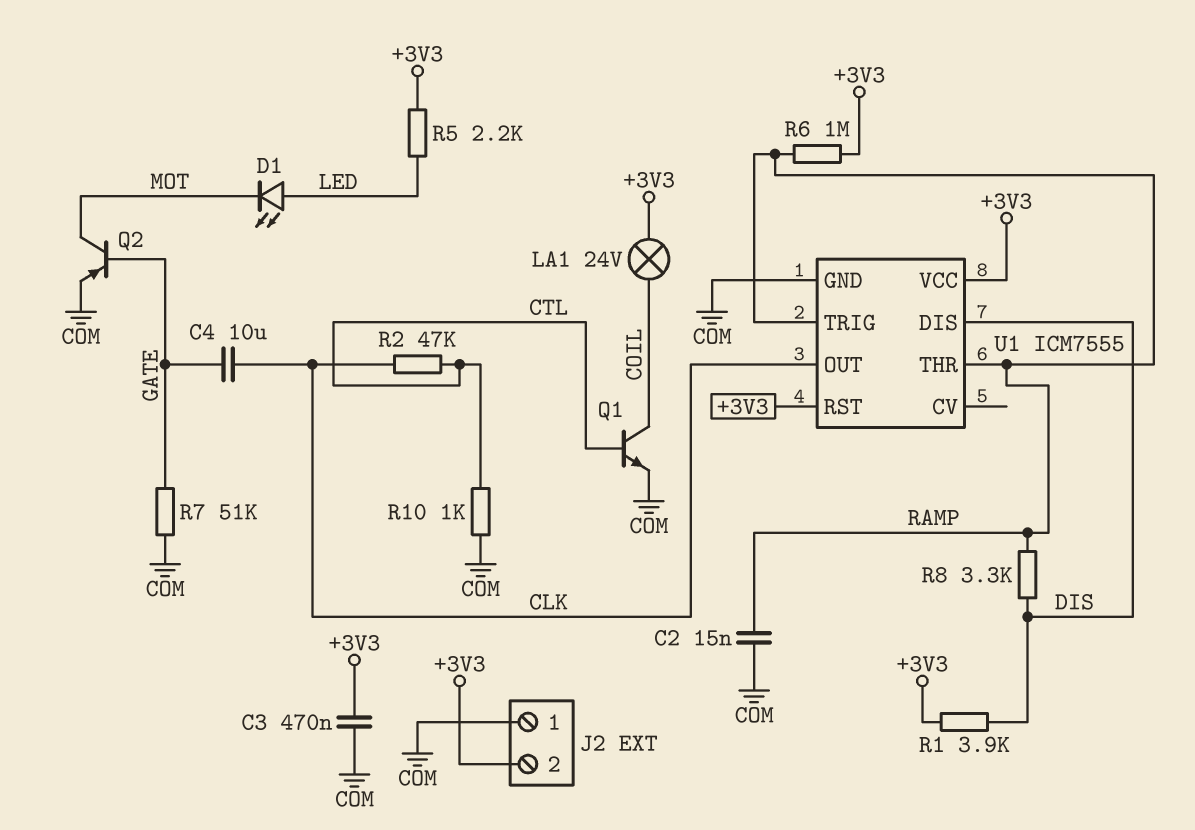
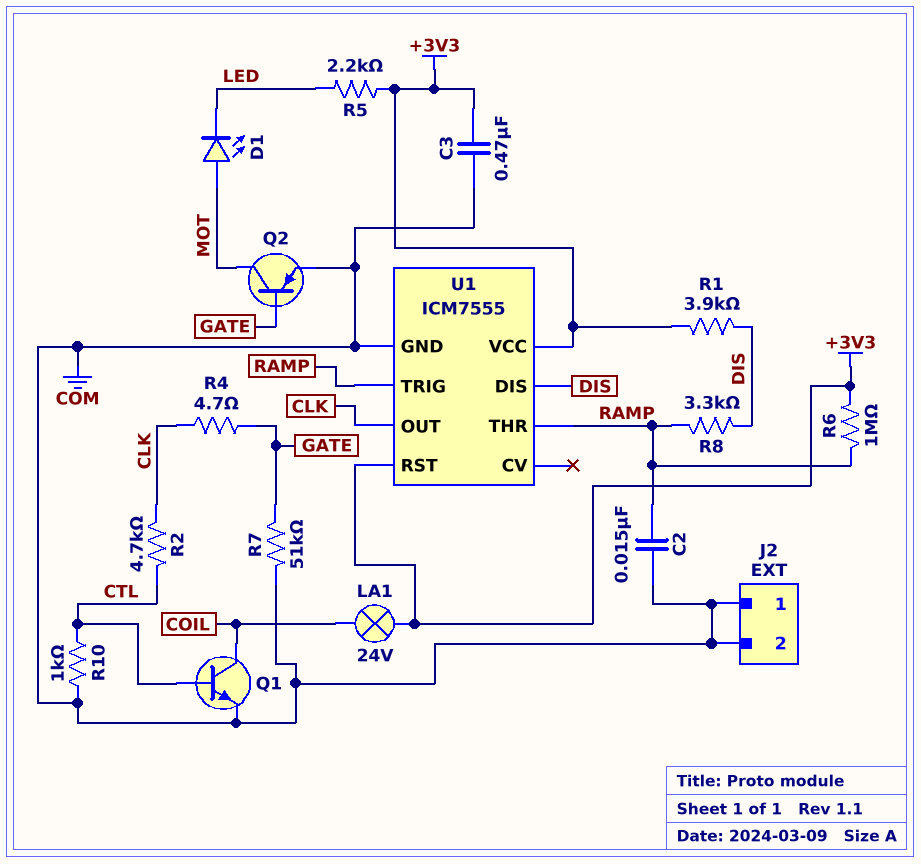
C4: 10uF (CLK, GATE) -> none
D1: LED (A LED, K MOT) -> LED (A MOT, K LED)
J2 pin 2: +3V3 -> COM
R2: 47k (CLK, CTL) -> 4.7k (CLK, CTL)
R4: none -> 4.7 (CLK, GATE)

